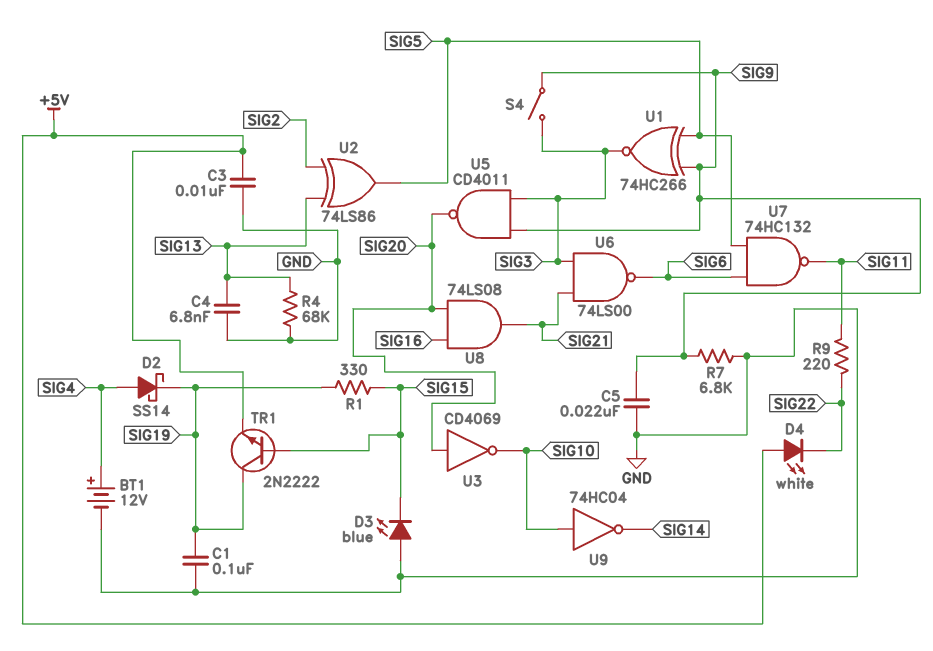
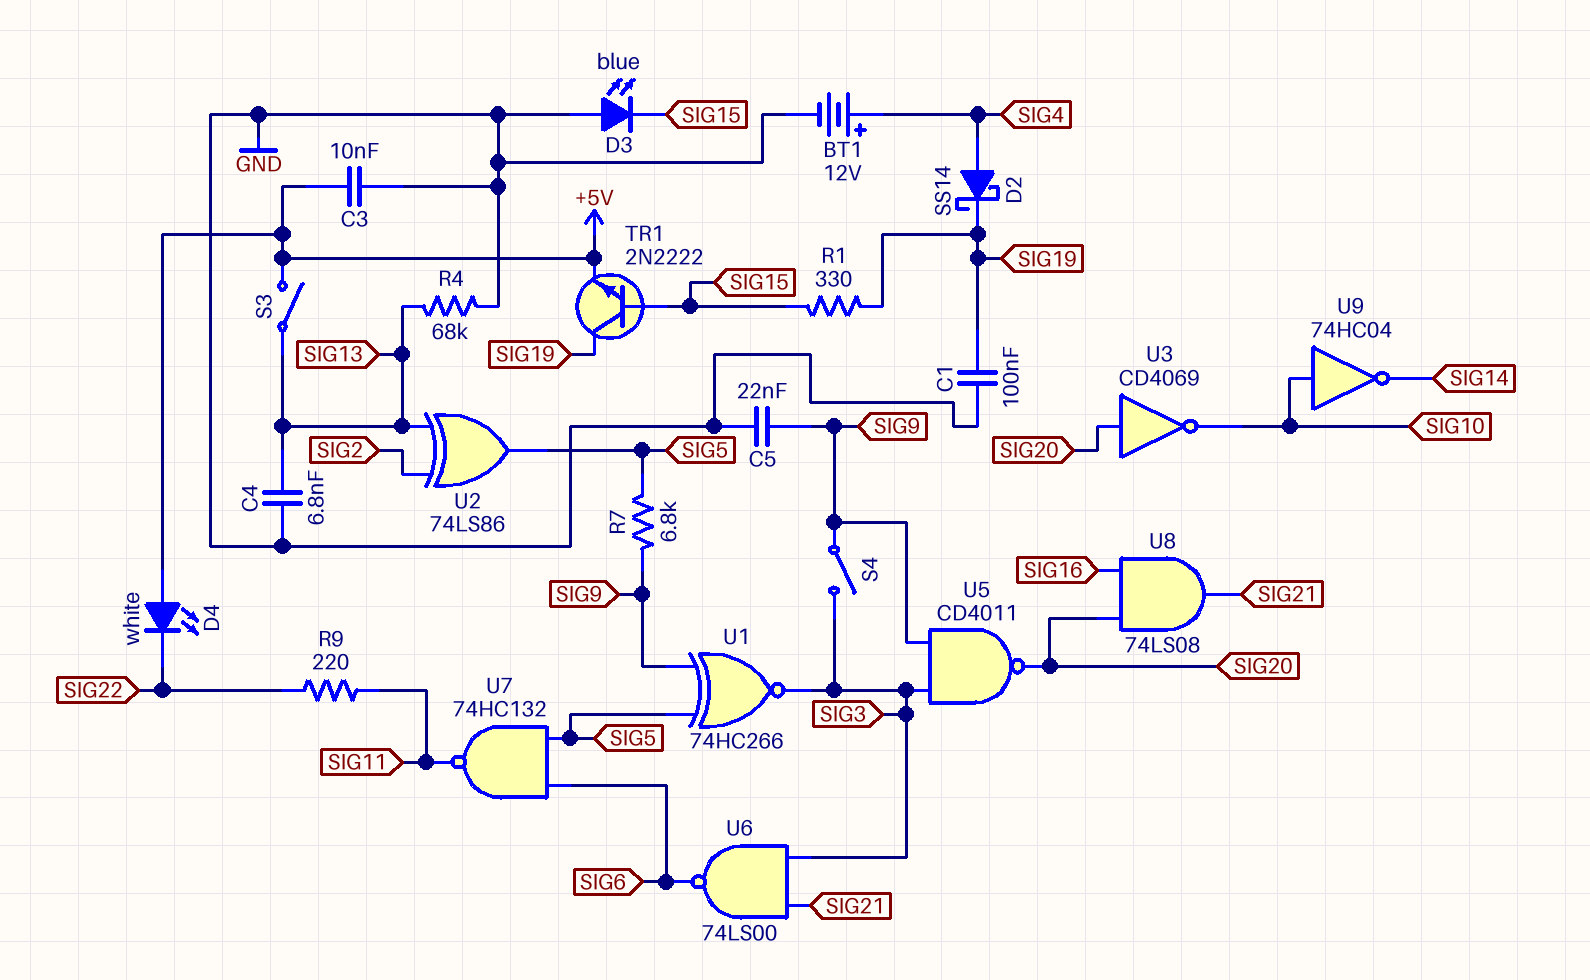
R7: 6.8k (GND, SIG9) -> 6.8k (SIG5, SIG9)
S3: none -> switch (+5V, SIG13)

